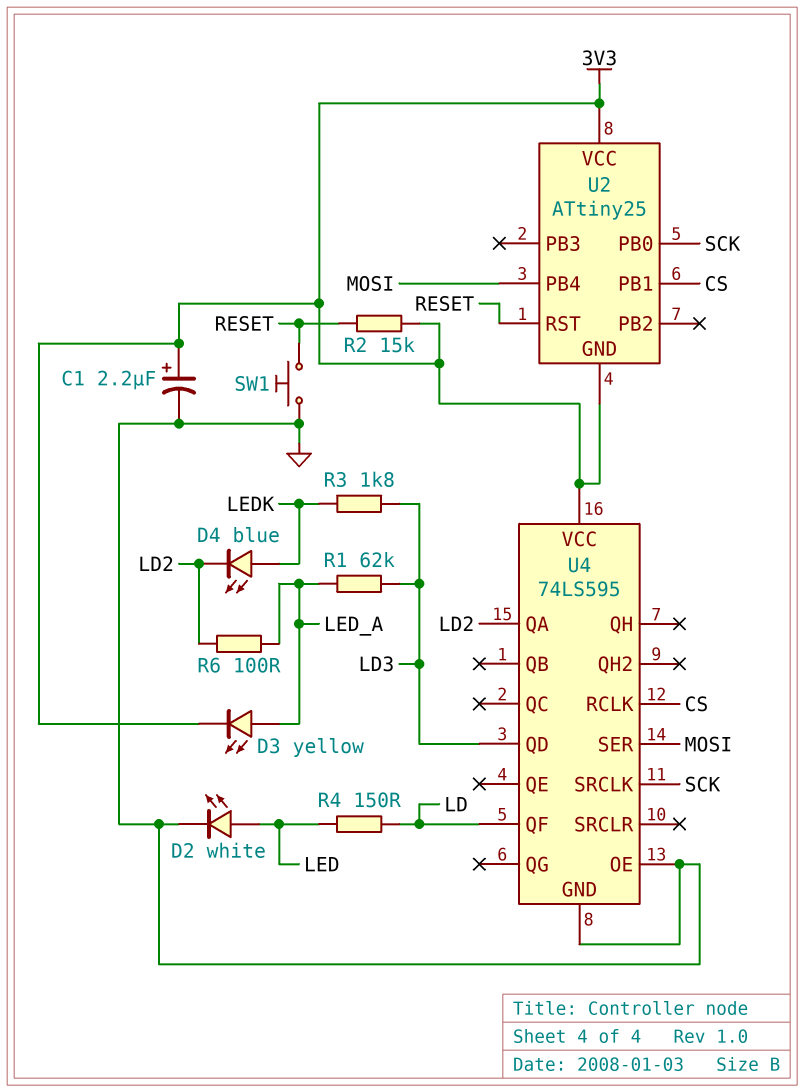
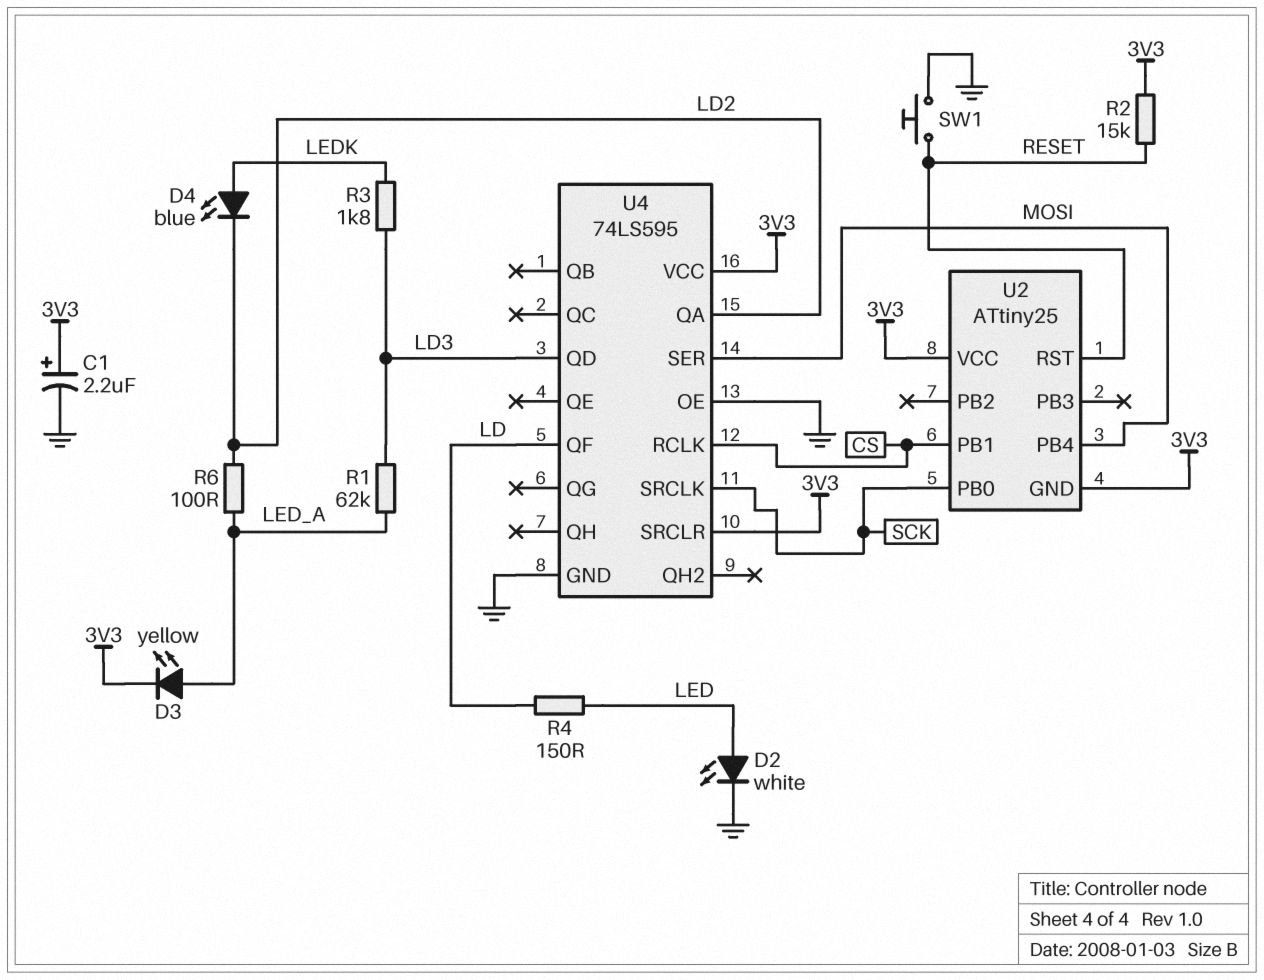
U4 pin SRCLR: none -> 3V3

